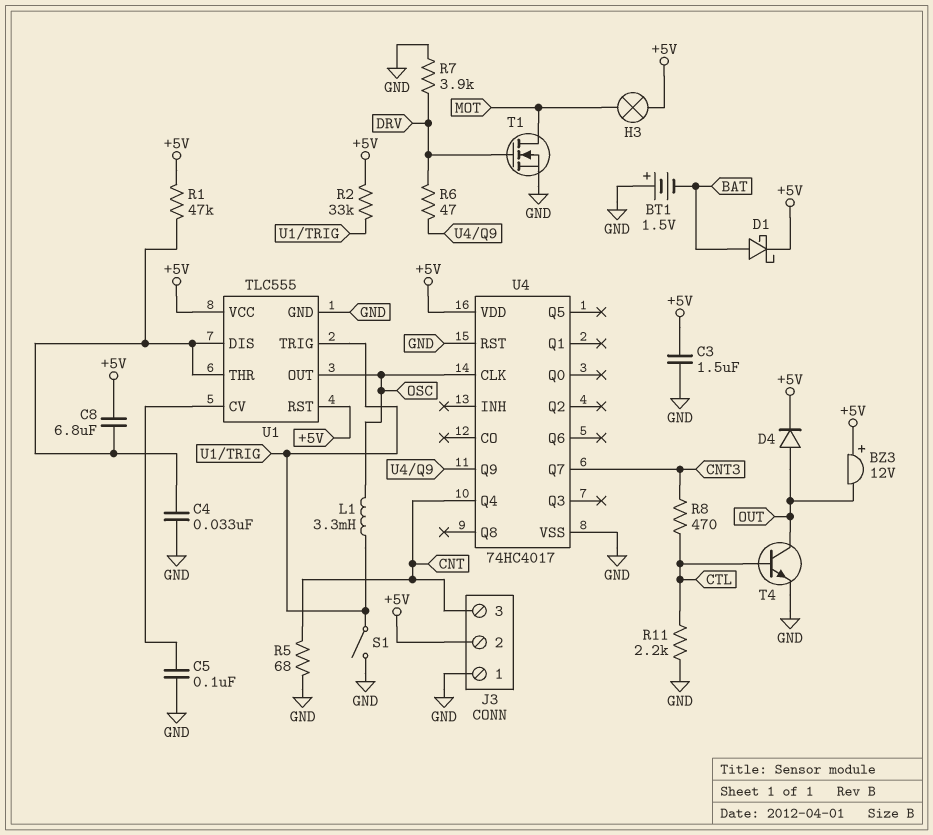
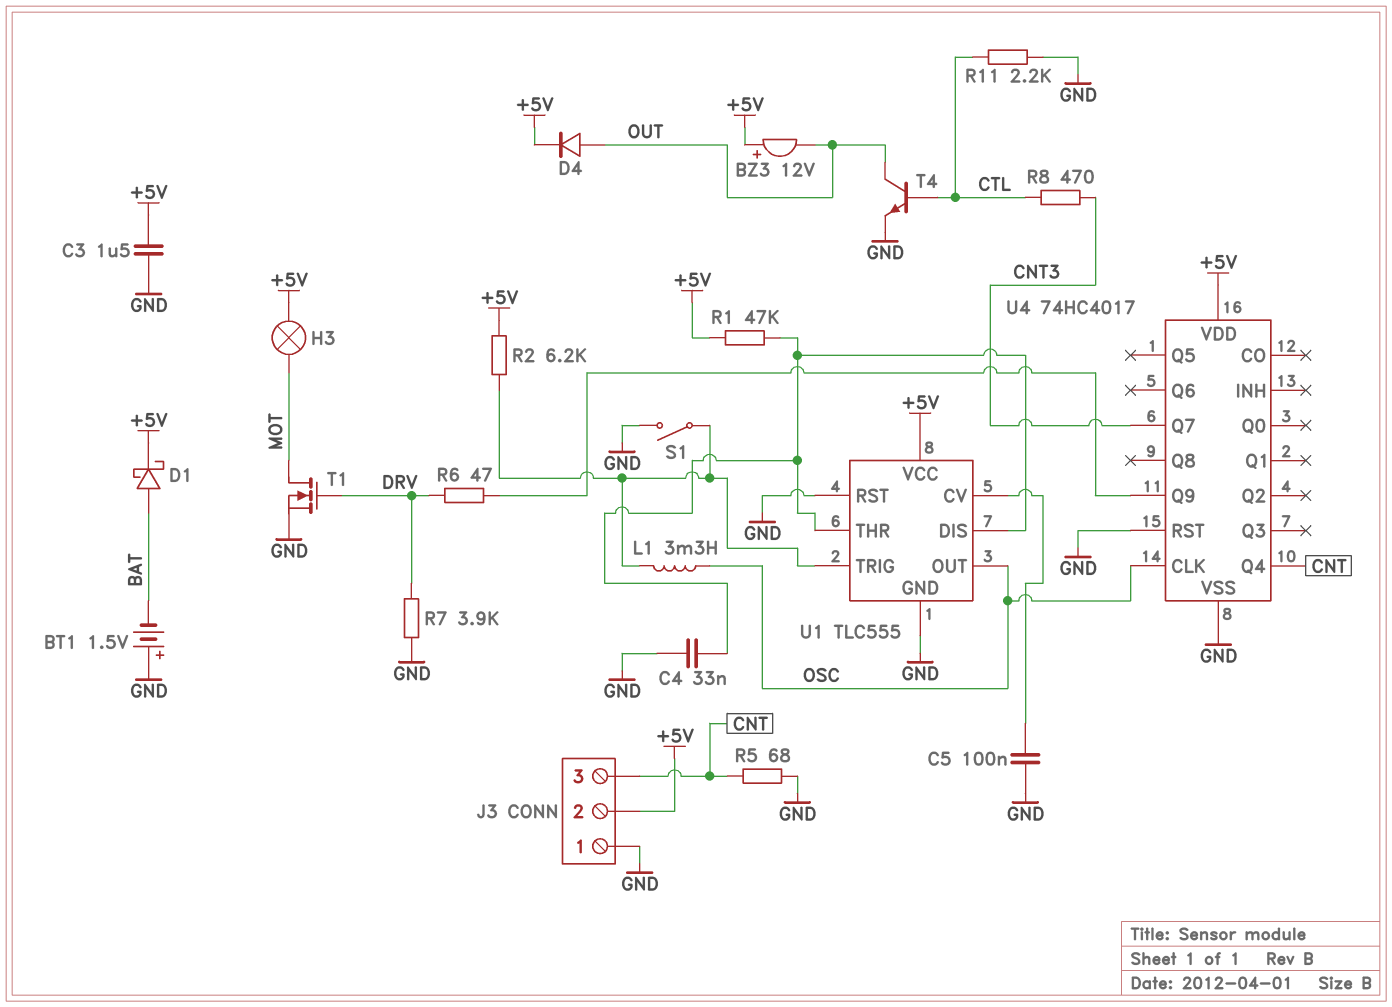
C8: 6.8uF (+5V, U1/DIS) -> none
R2: 33k (+5V, U1/TRIG) -> 6.2k (+5V, U1/TRIG)
U1 pin RST: +5V -> GND

